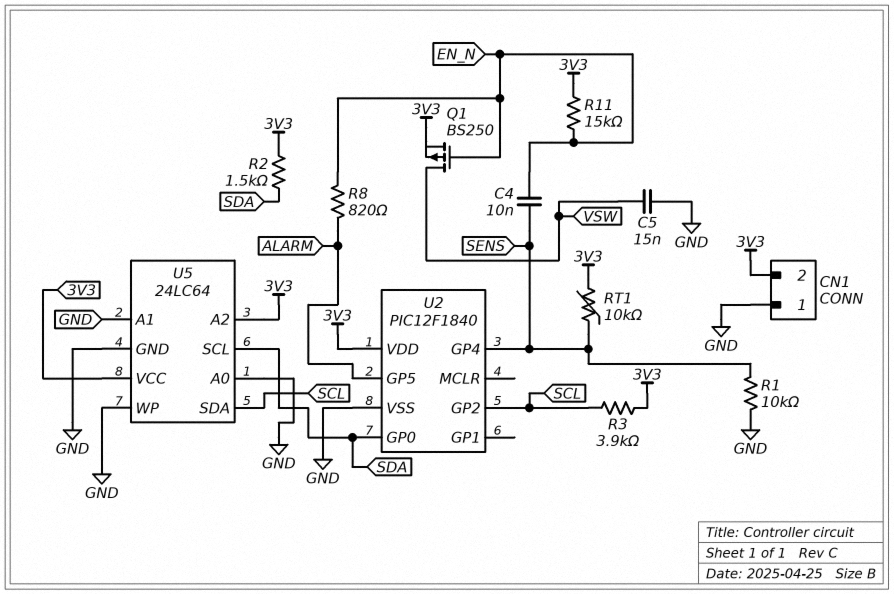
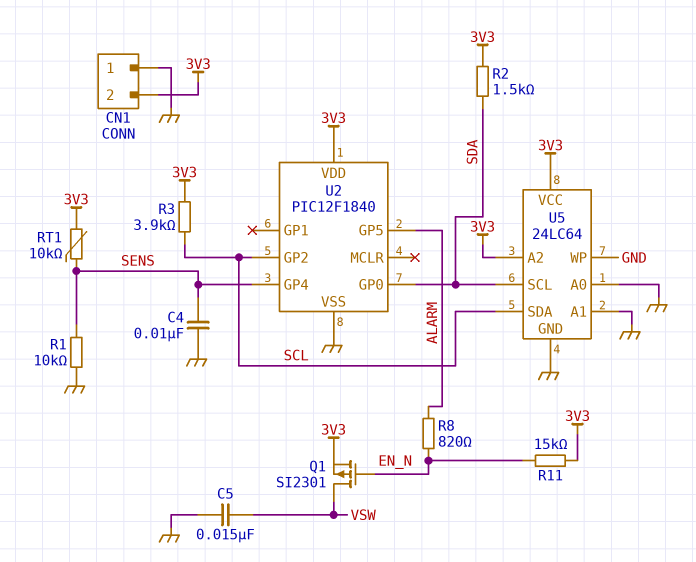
C4: 10nF (EN_N, SENS) -> 10nF (GND, SENS)
Q1: PMOS BS250 (G EN_N, D VSW, S 3V3) -> PMOS SI2301 (G EN_N, D VSW, S 3V3)

